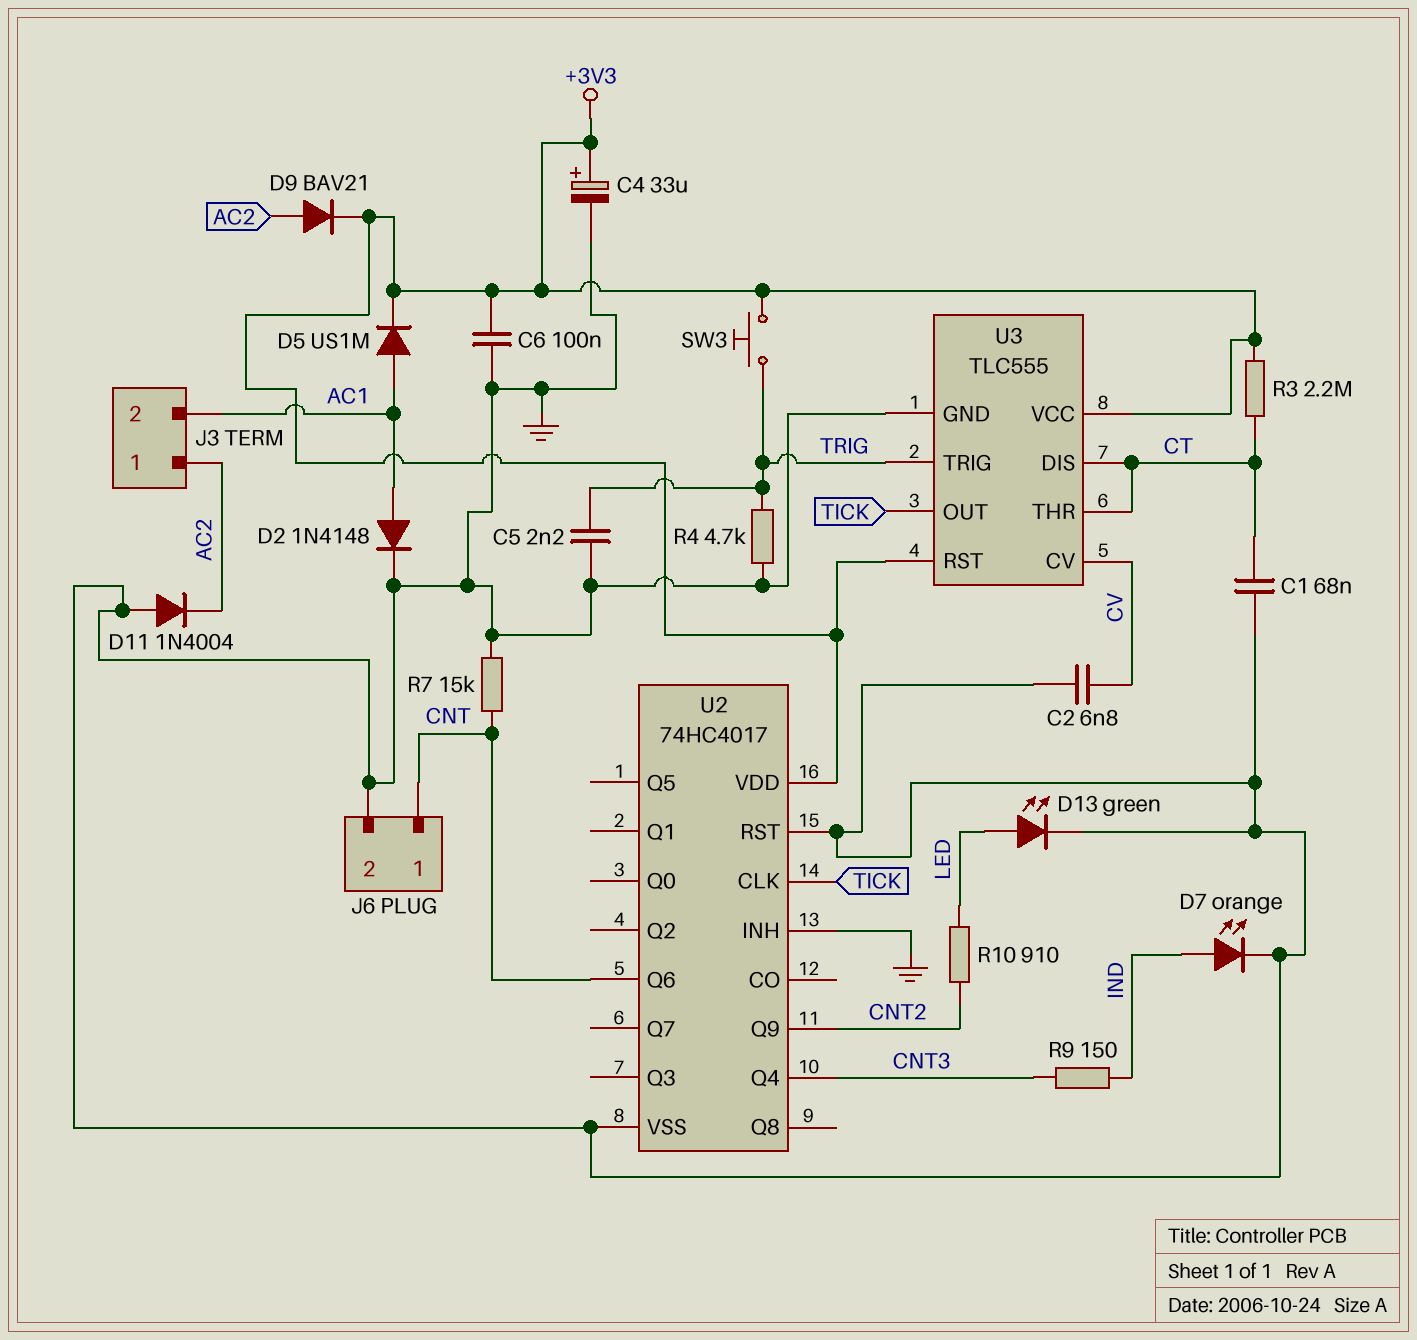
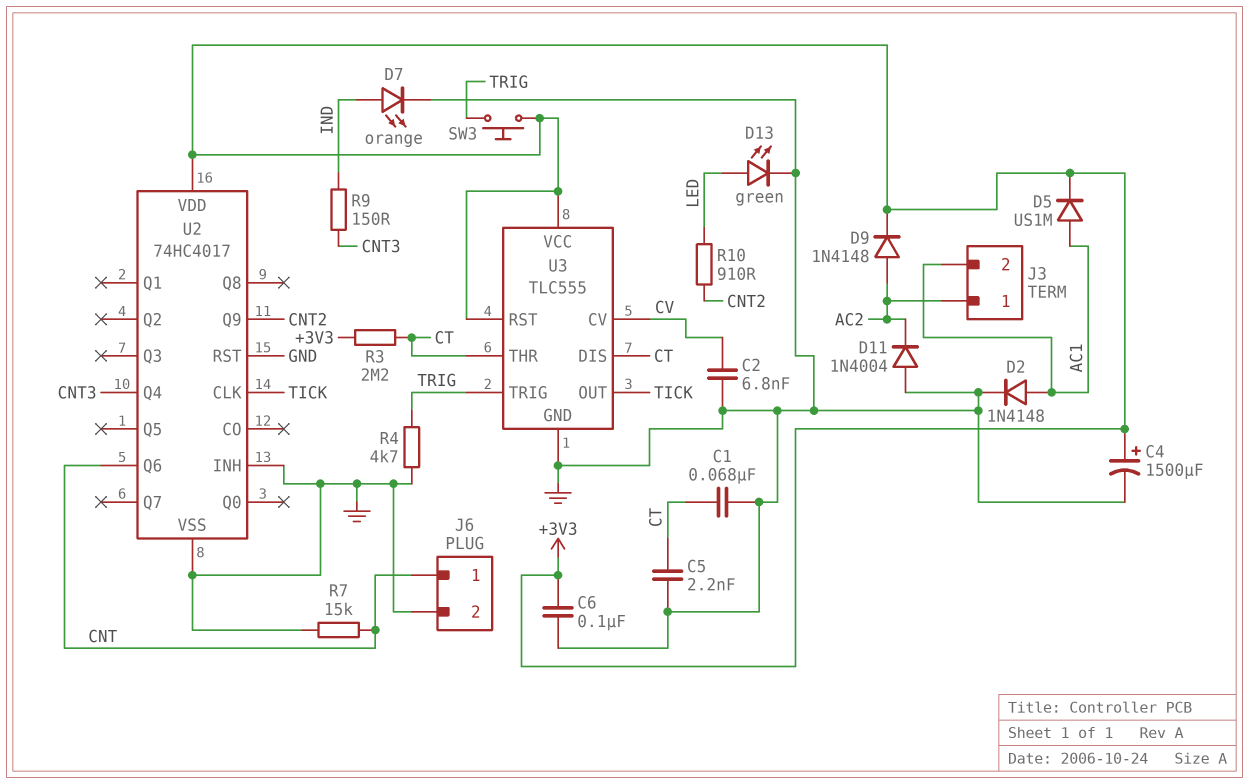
C4: 33uF (plus +3V3, minus GND) -> 1500uF (plus +3V3, minus GND)
C5: 2.2nF (GND, TRIG) -> 2.2nF (CT, GND)
D9: diode BAV21 (A AC2, K +3V3) -> diode 1N4148 (A AC2, K +3V3)

